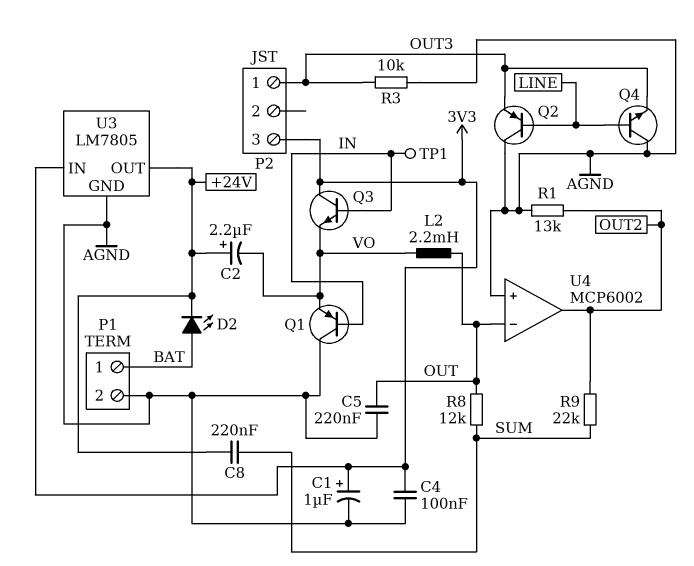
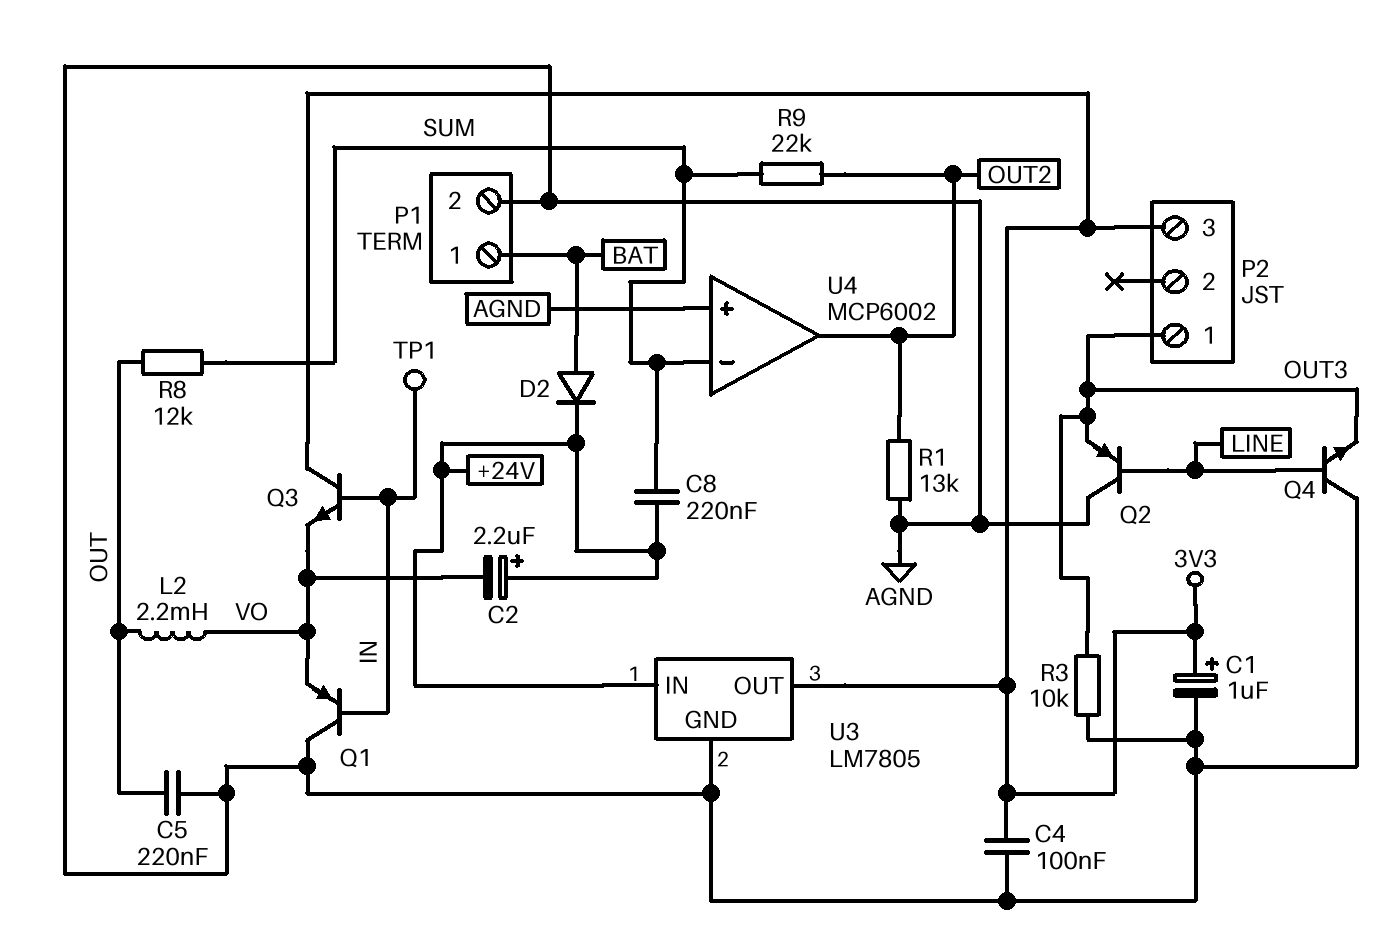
D2: LED (A BAT, K +24V) -> diode (A BAT, K +24V)
U3 pin IN: 3V3 -> +24V
U3 pin OUT: +24V -> 3V3
U4 pin in-: OUT -> SUM

